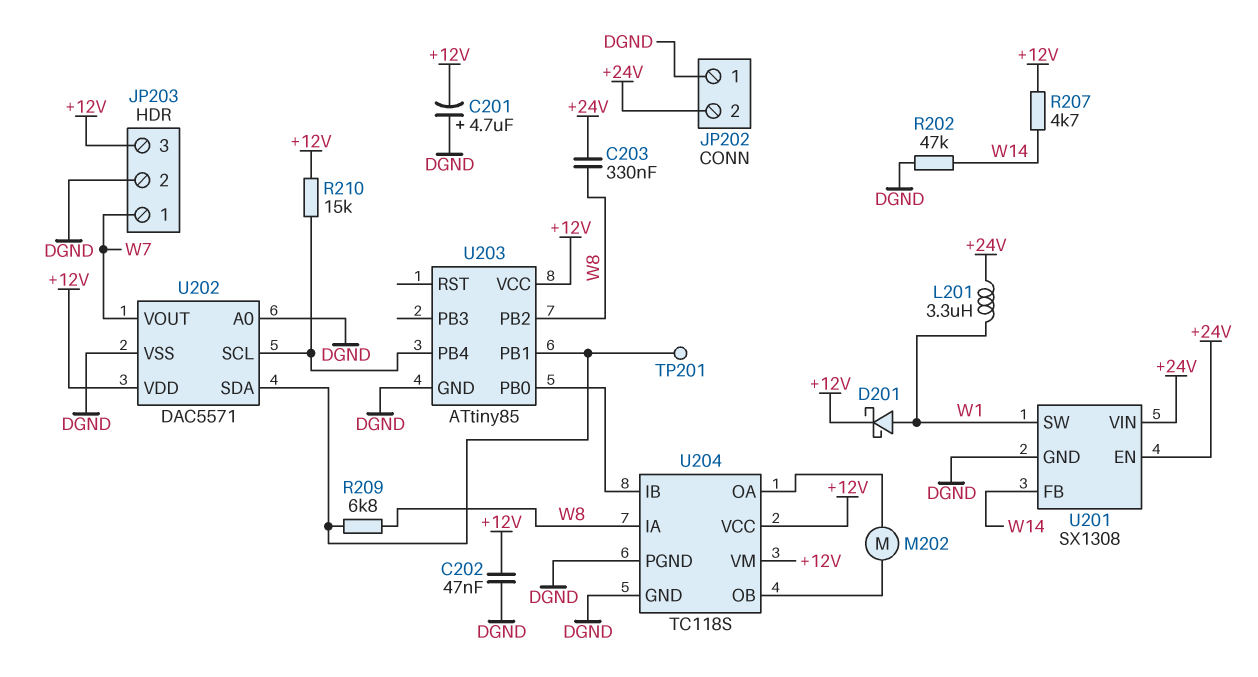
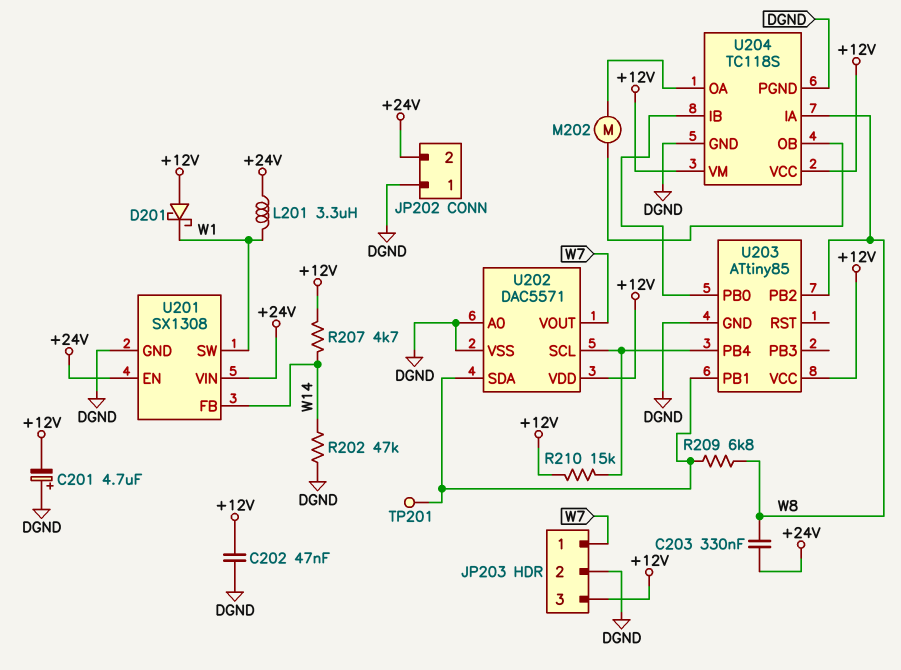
D201: schottky (A W1, K +12V) -> schottky (A +12V, K W1)

